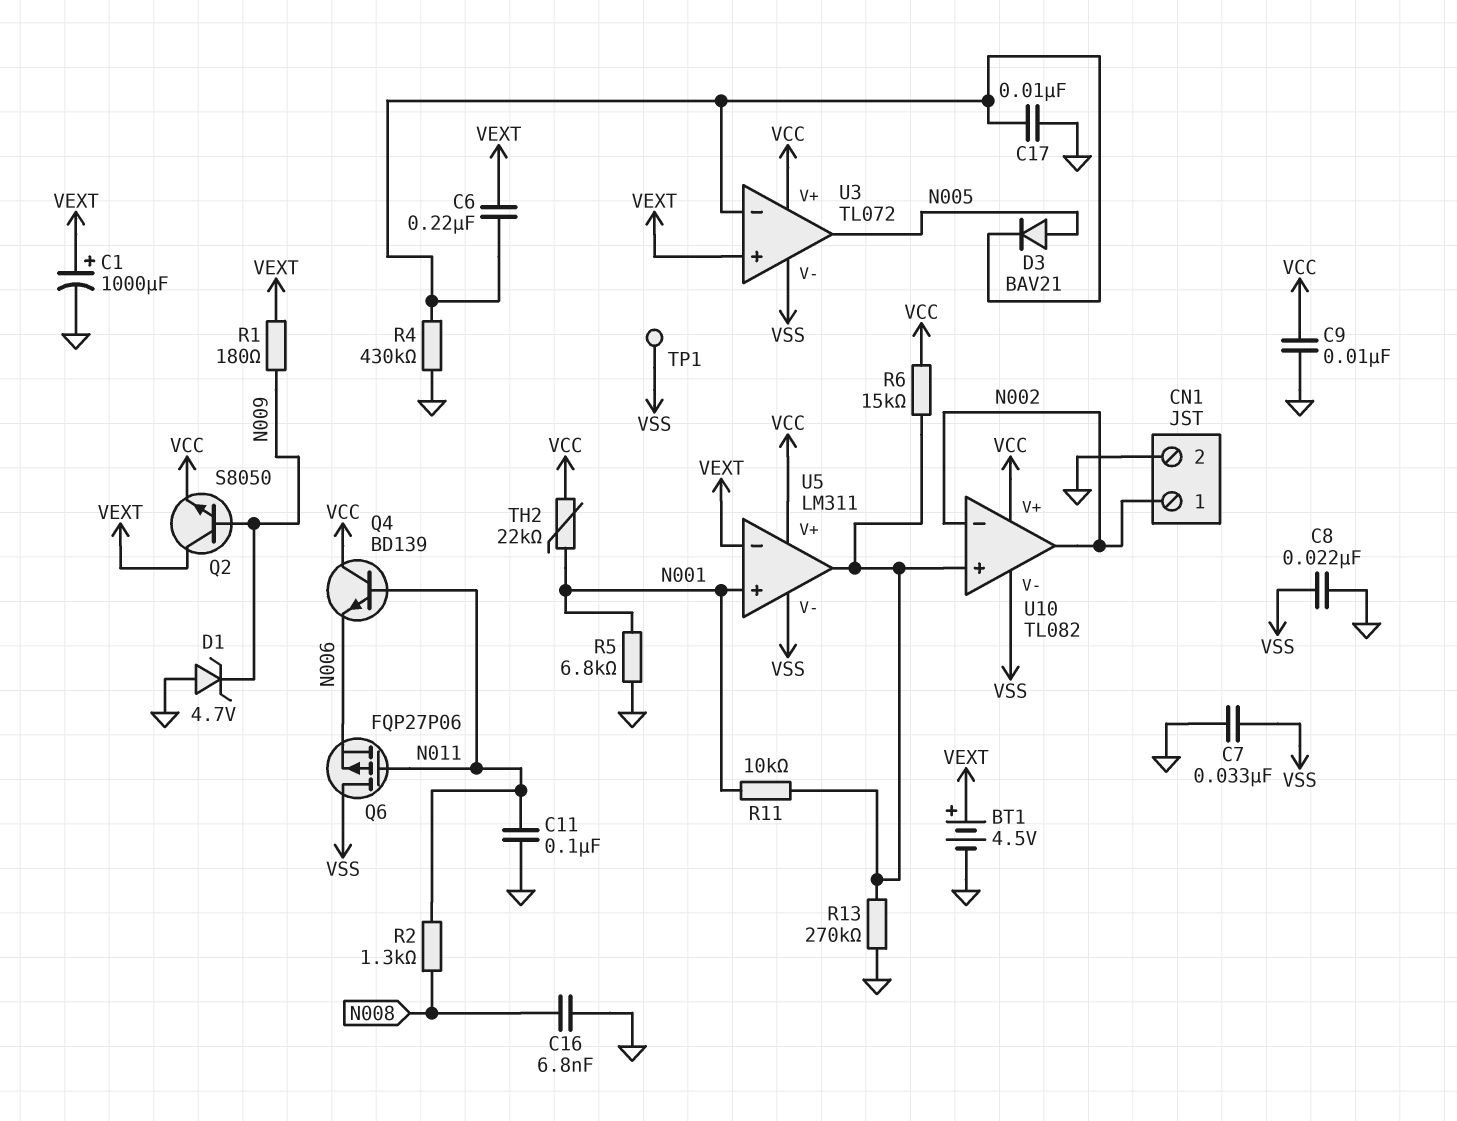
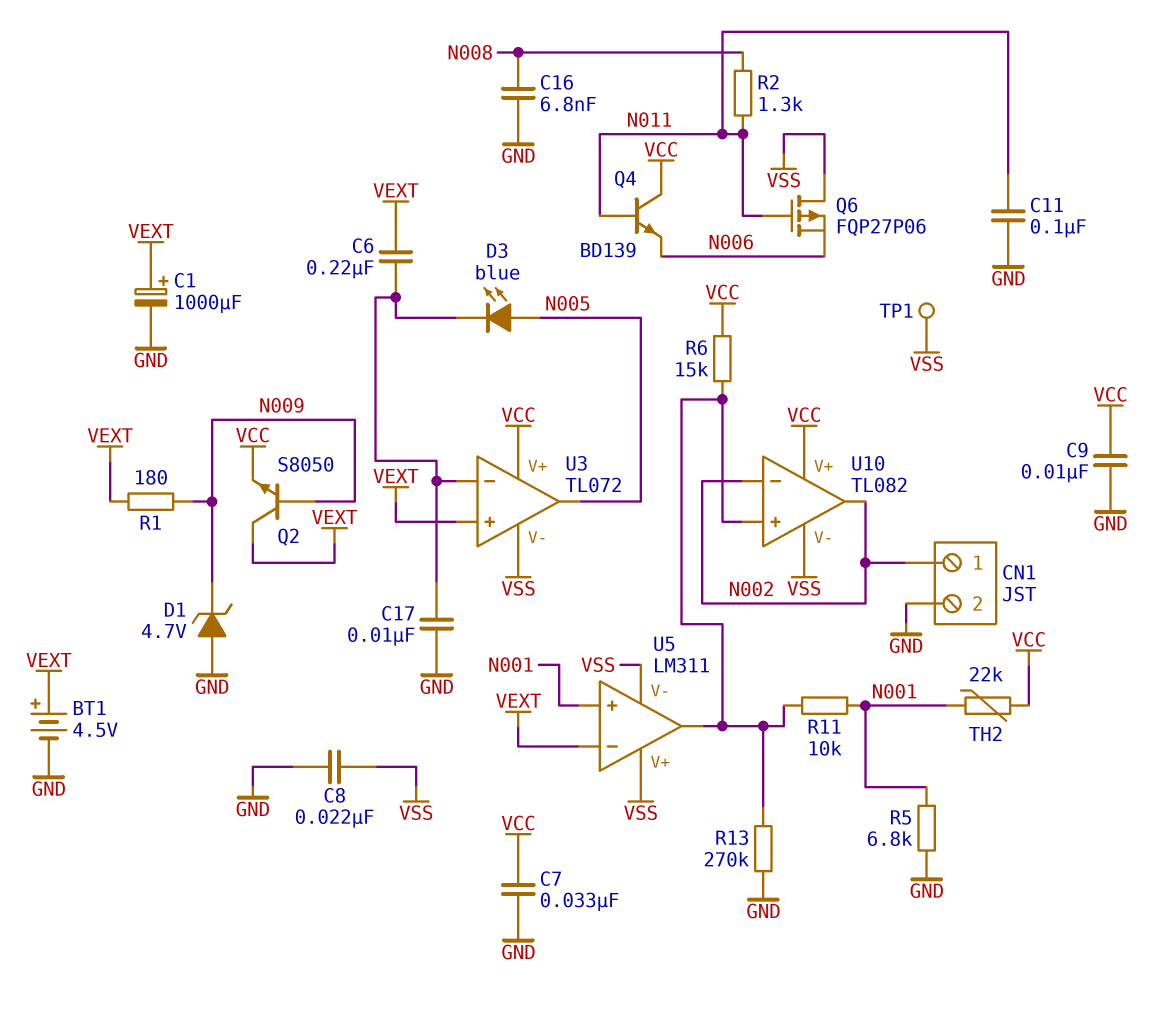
C7: 33nF (GND, VSS) -> 33nF (GND, VCC)
D3: diode BAV21 (A N005, K U3/in-) -> LED blue (A N005, K U3/in-)
R4: 430k (GND, U3/in-) -> none
U5 pin V+: VCC -> VSS

